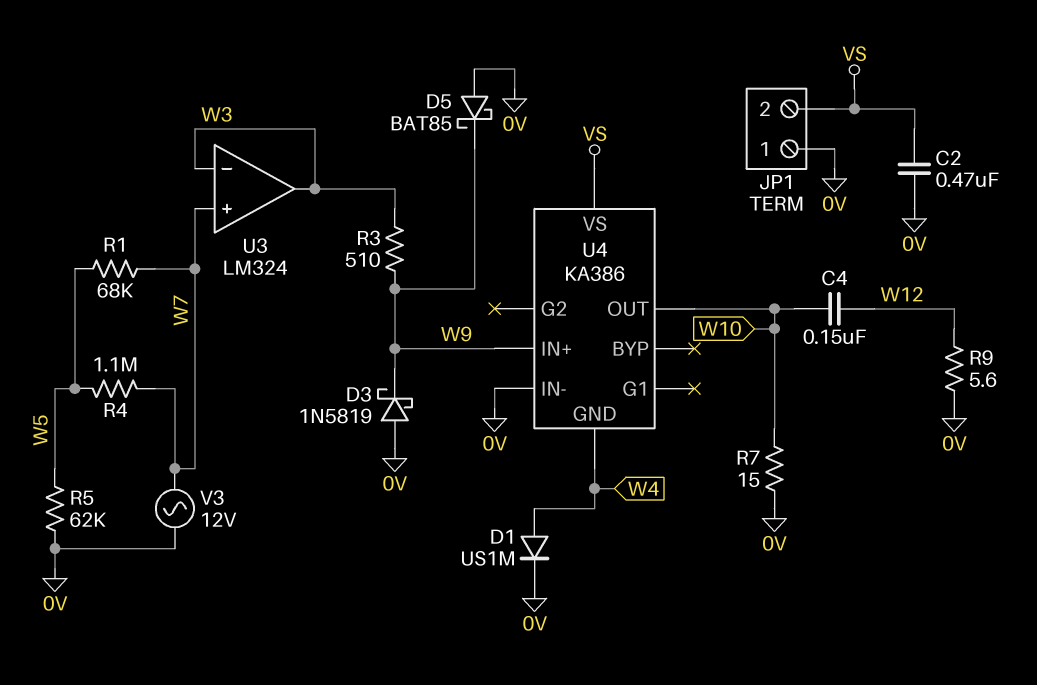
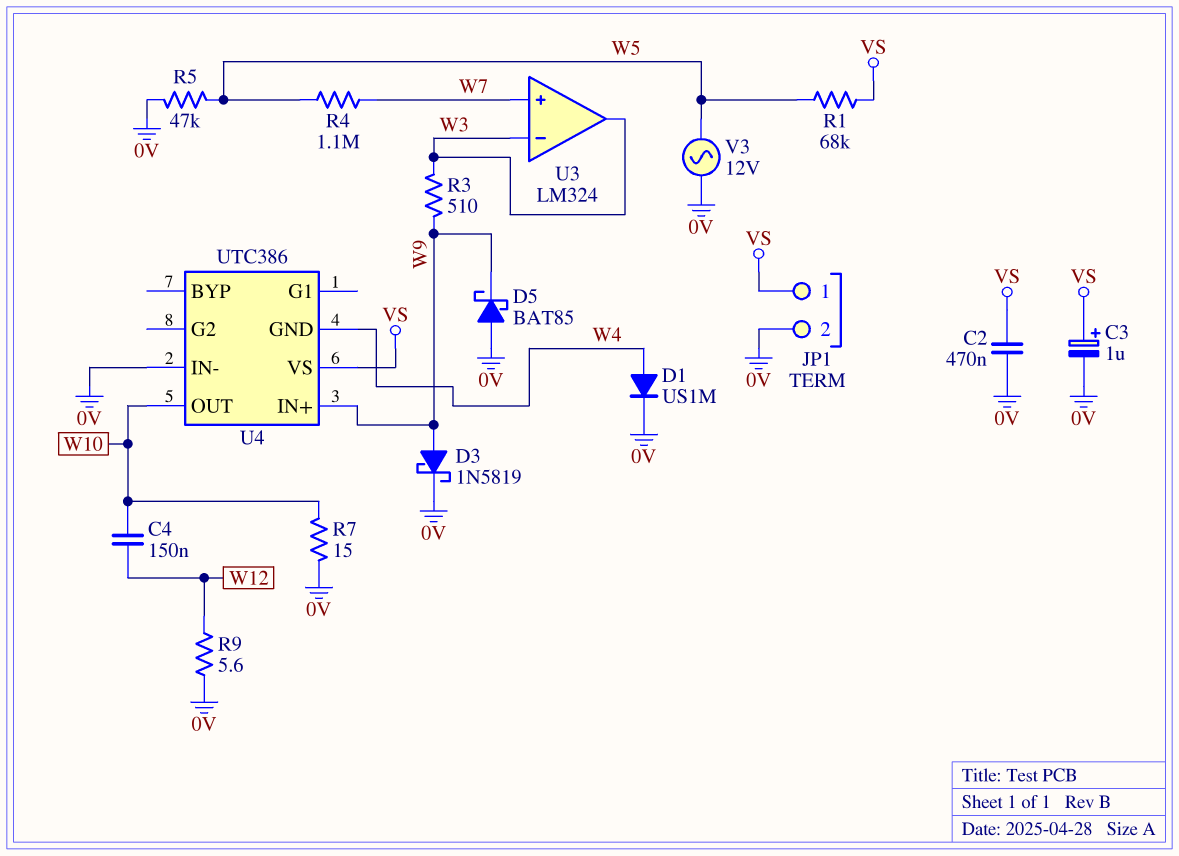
C3: none -> 1uF (plus VS, minus 0V)
D3: schottky 1N5819 (A 0V, K W9) -> schottky 1N5819 (A W9, K 0V)
JP1 pin 1: 0V -> VS
JP1 pin 2: VS -> 0V
R1: 68k (W5, W7) -> 68k (VS, W5)
R5: 62k (0V, W5) -> 47k (0V, W5)
U4: KA386 -> UTC386
V3: AC 12V (0V, W7) -> AC 12V (0V, W5)

